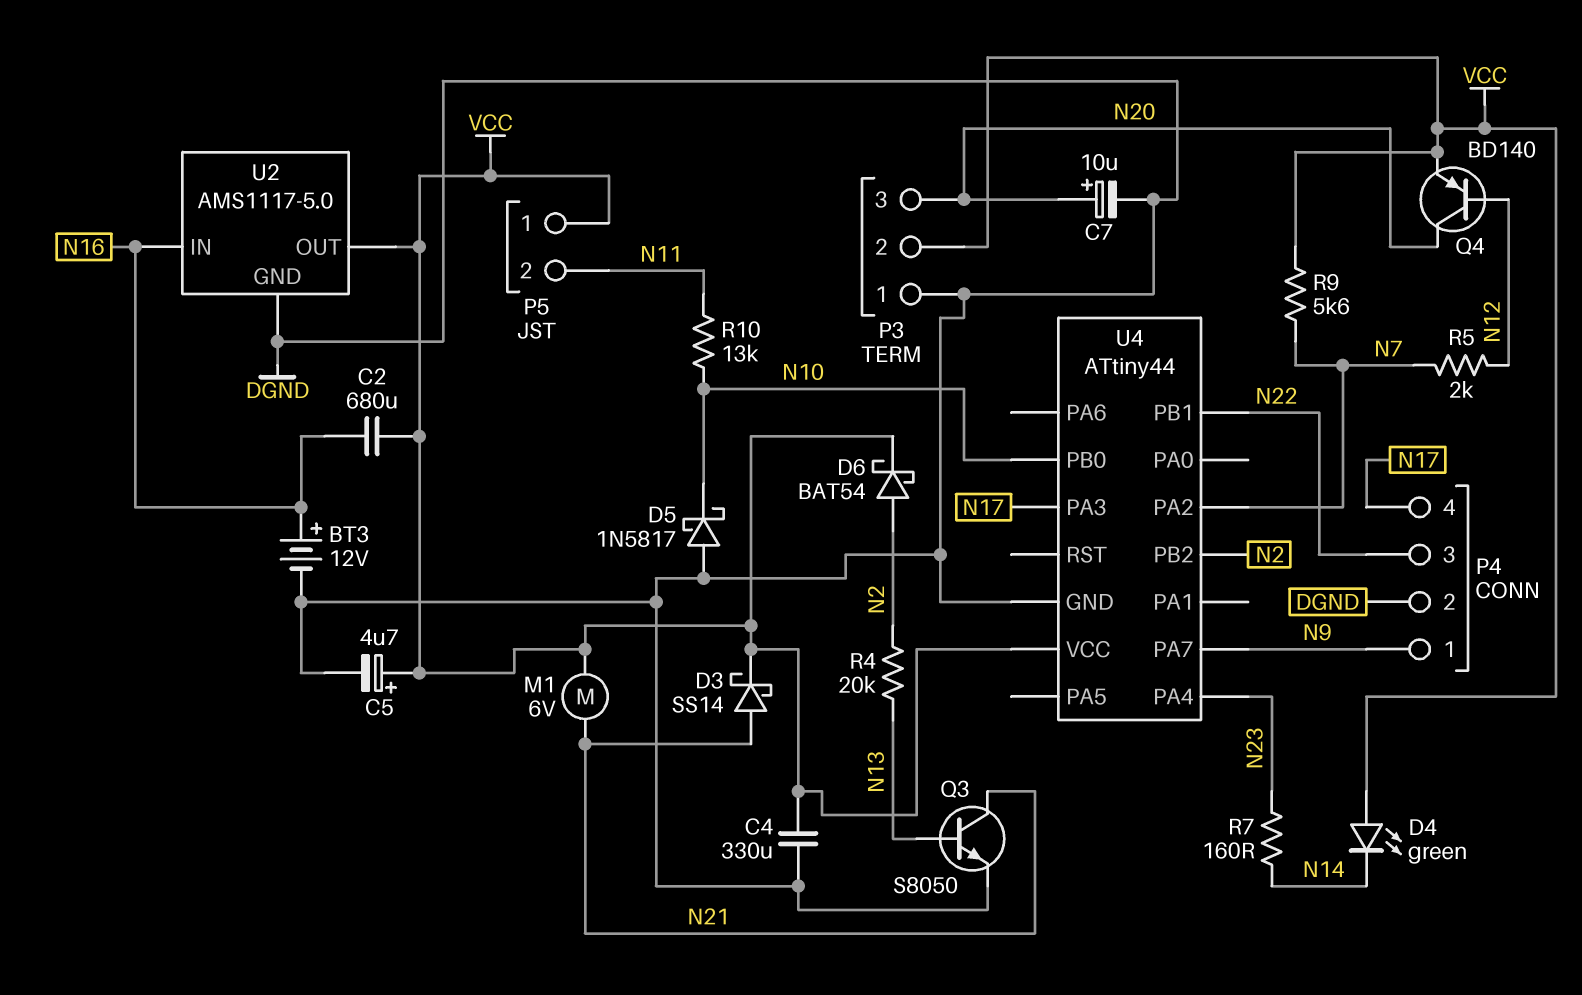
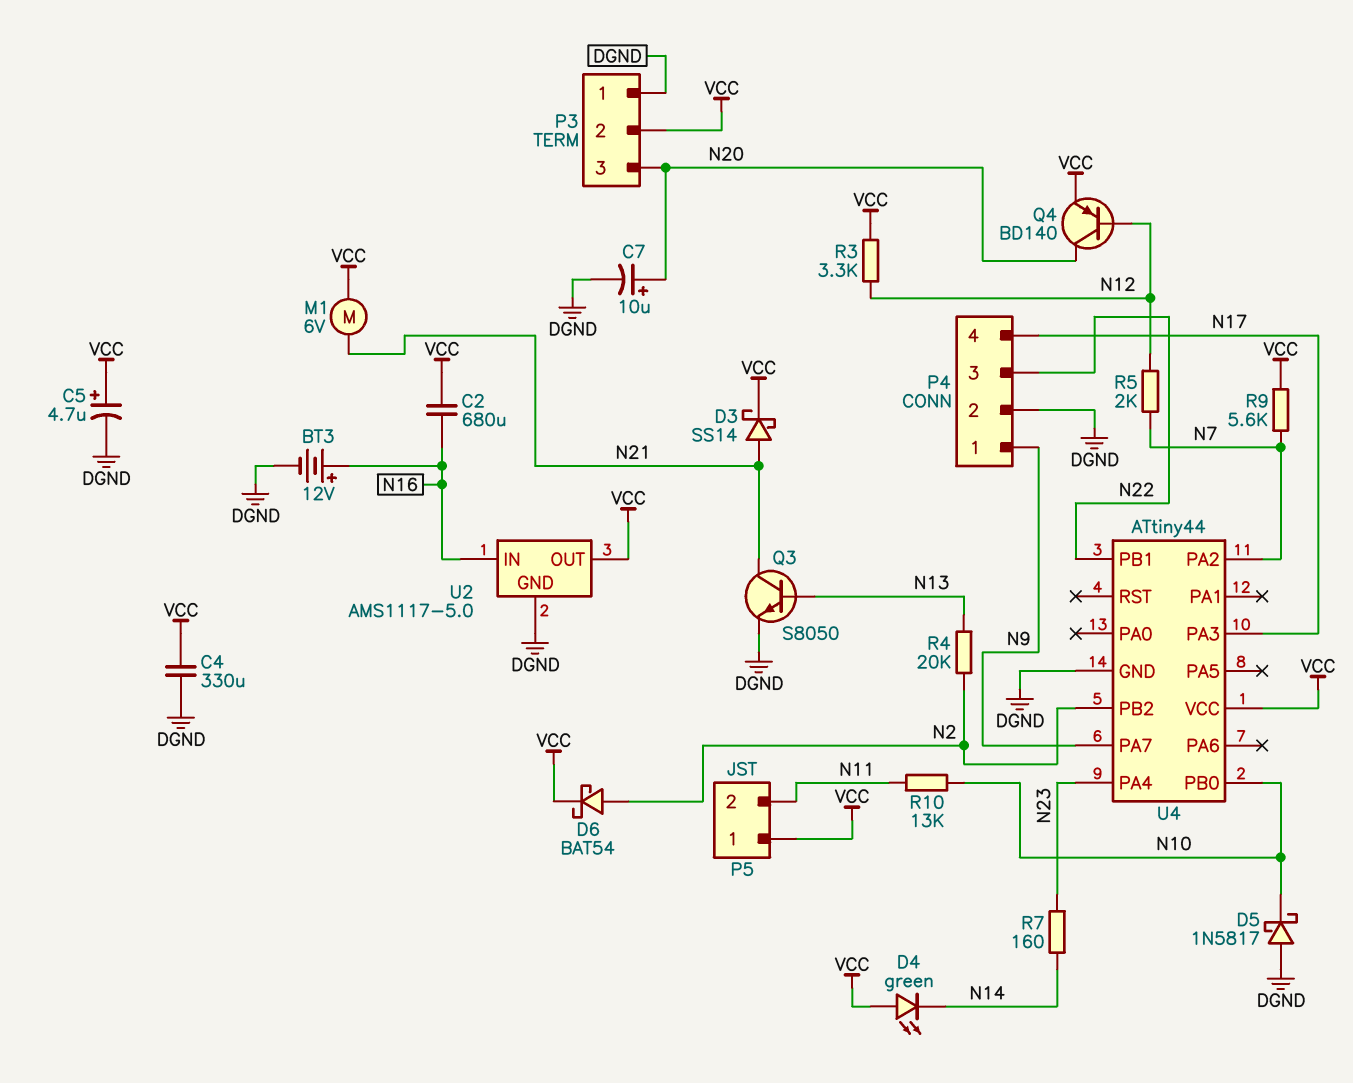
R3: none -> 3.3k (N12, VCC)

